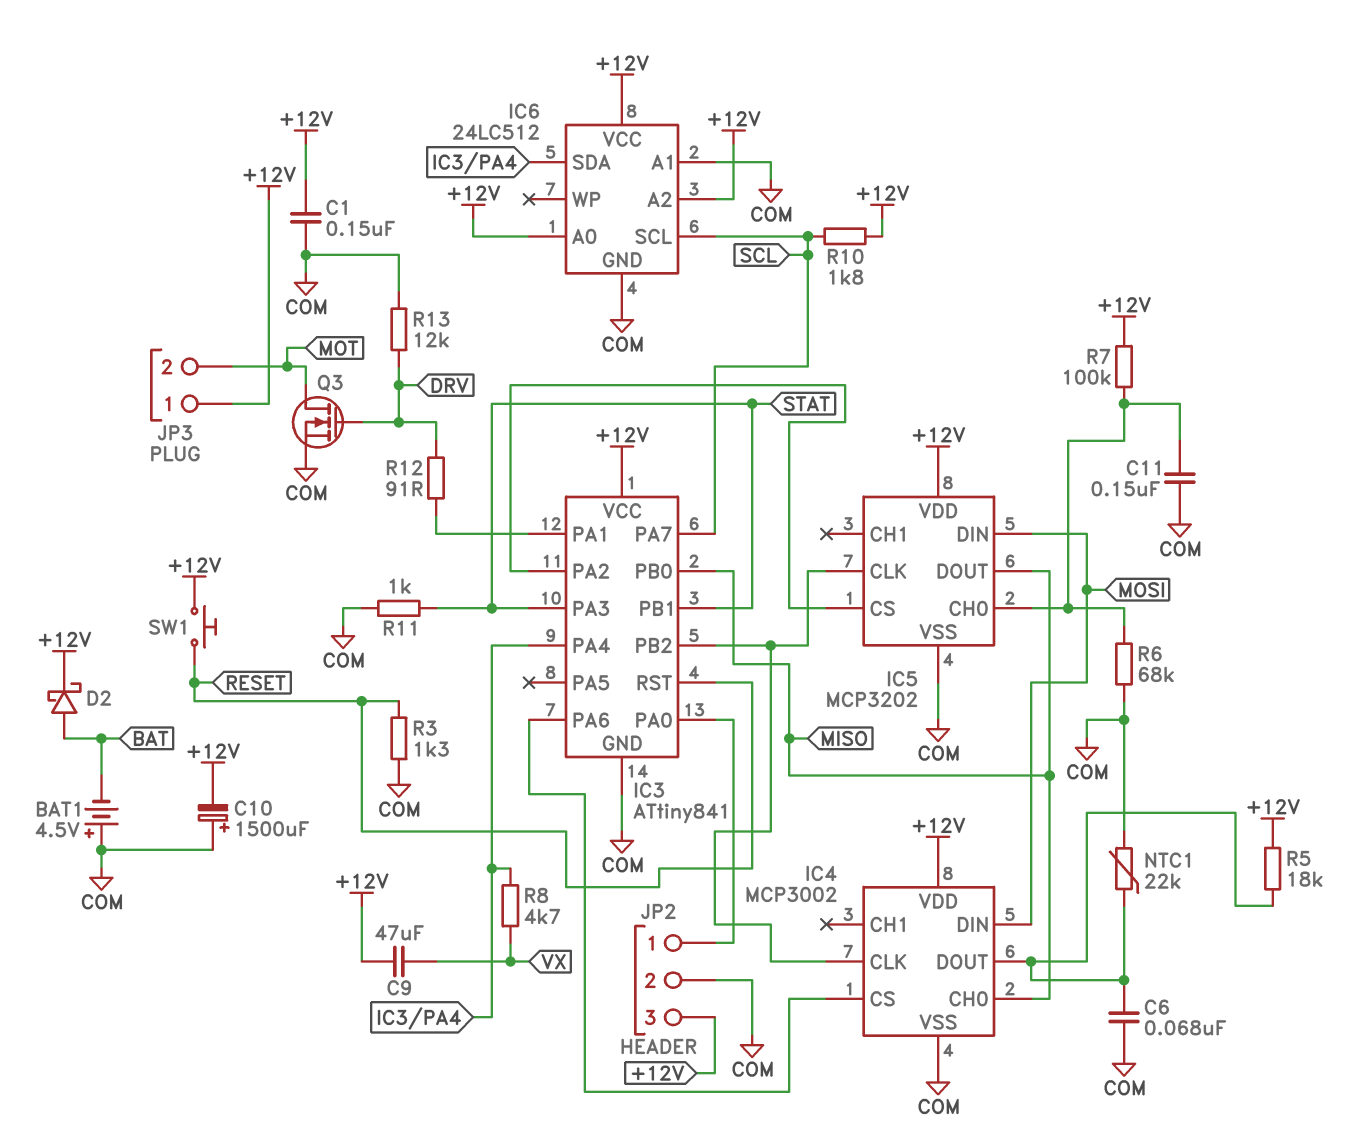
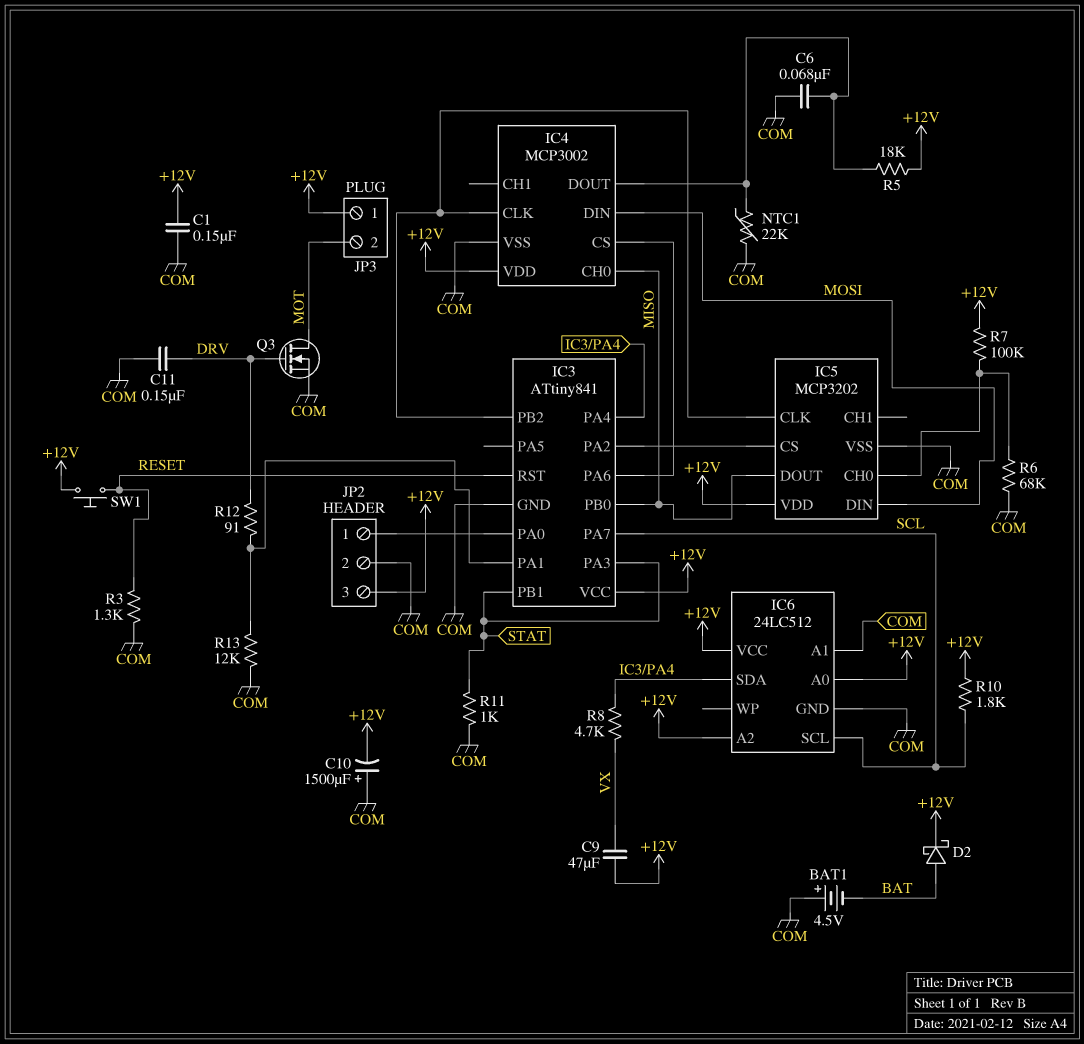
C11: 150nF (COM, IC5/CH0) -> 150nF (COM, DRV)
R13: 12k (COM, DRV) -> 12k (COM, IC3/PA1)

